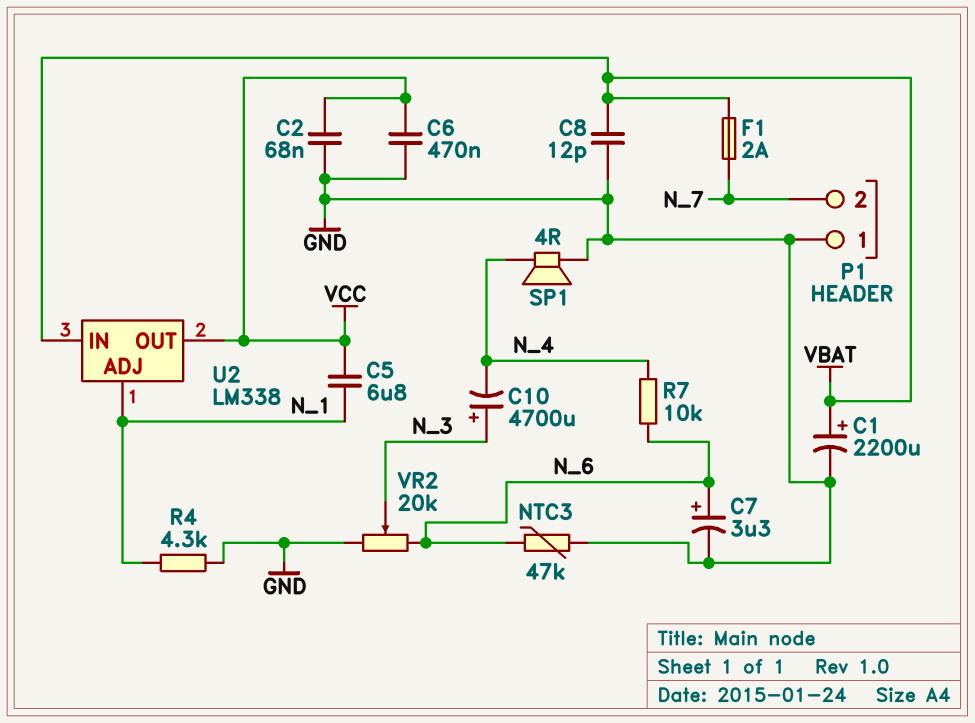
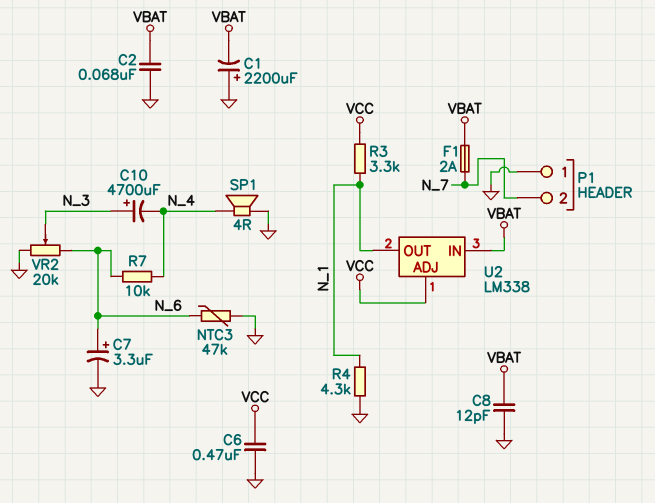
C1: 2200uF (plus VBAT, minus GND) -> 2200uF (plus GND, minus VBAT)
C2: 68nF (GND, VCC) -> 68nF (GND, VBAT)
C5: 6.8uF (N_1, VCC) -> none
R3: none -> 3.3k (N_1, VCC)
U2 pin ADJ: N_1 -> VCC
U2 pin OUT: VCC -> N_1

